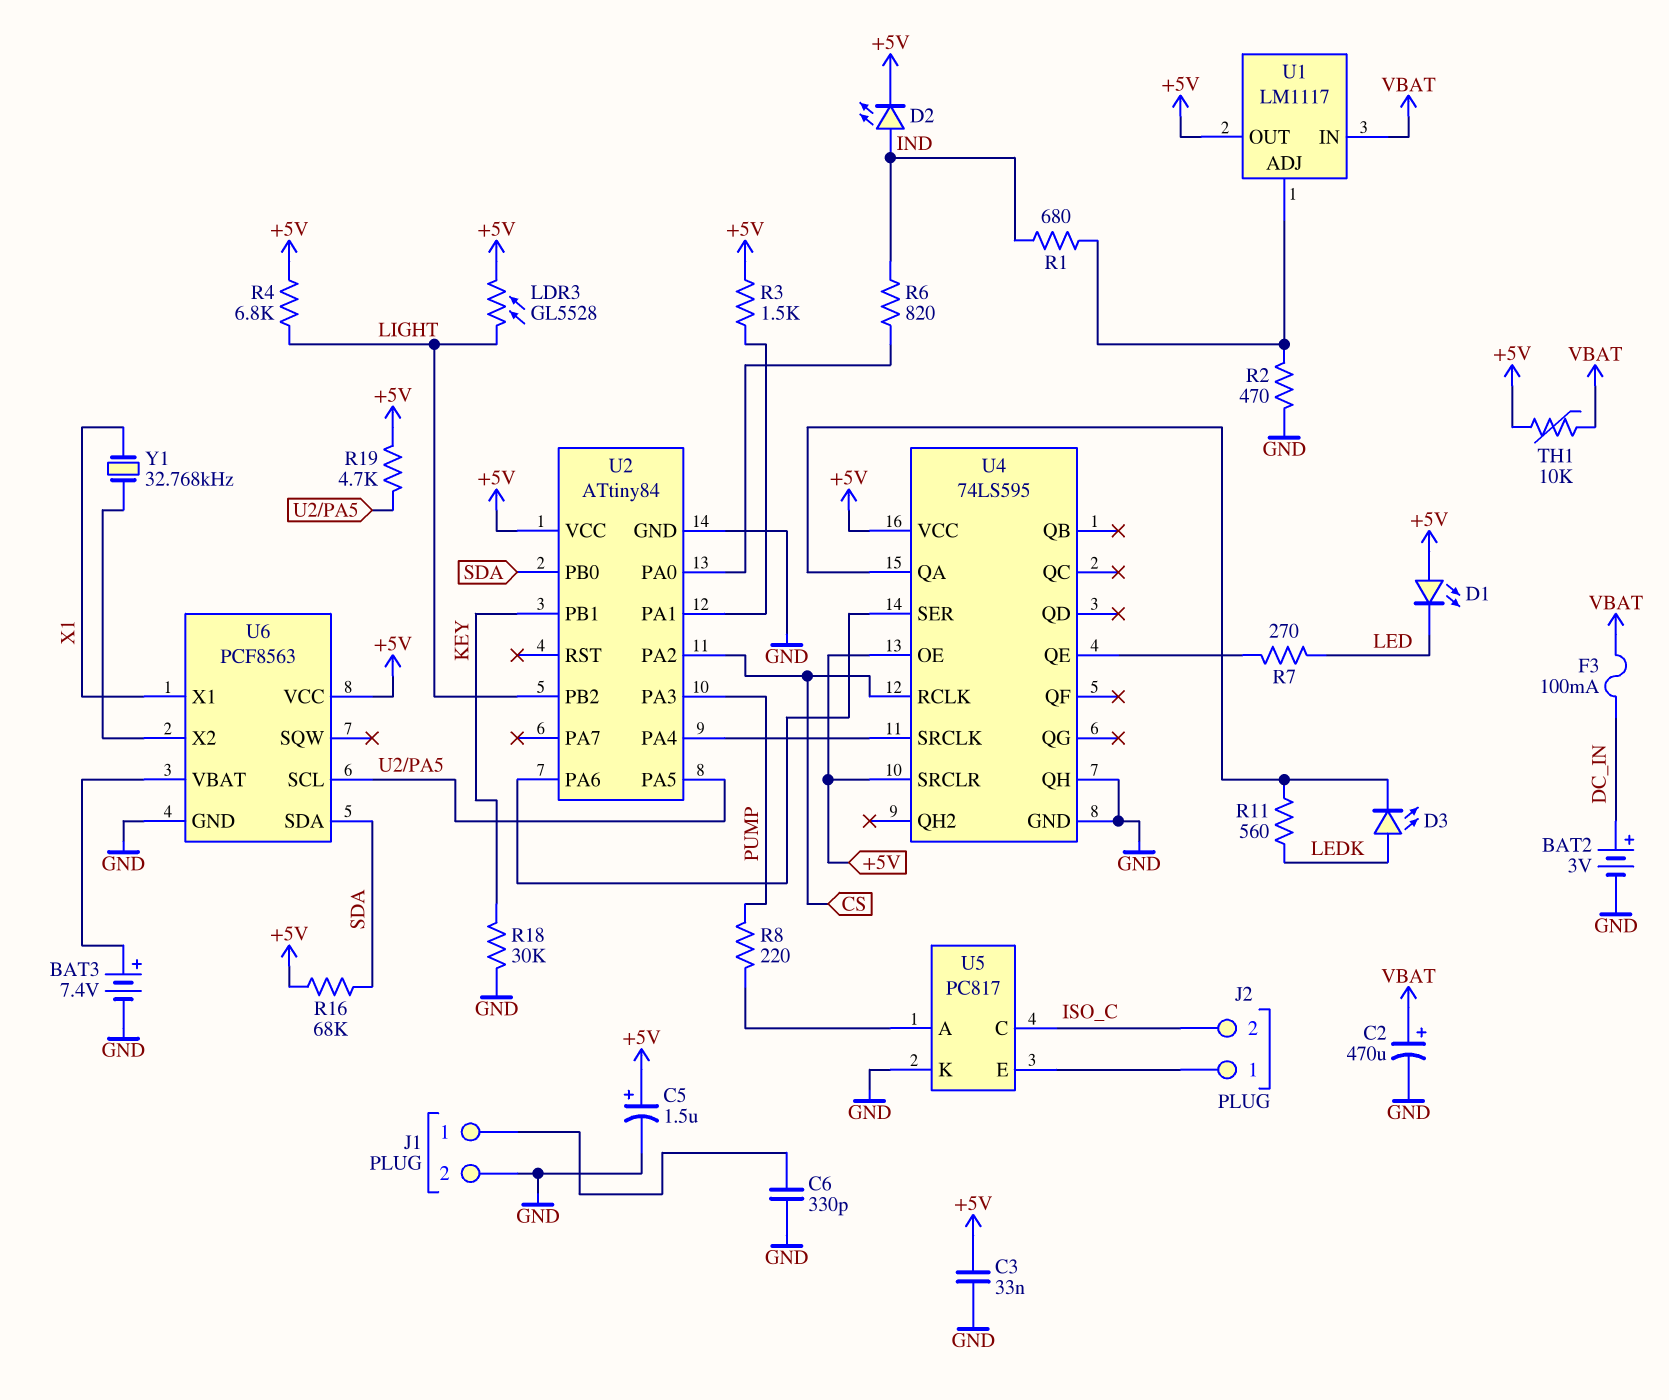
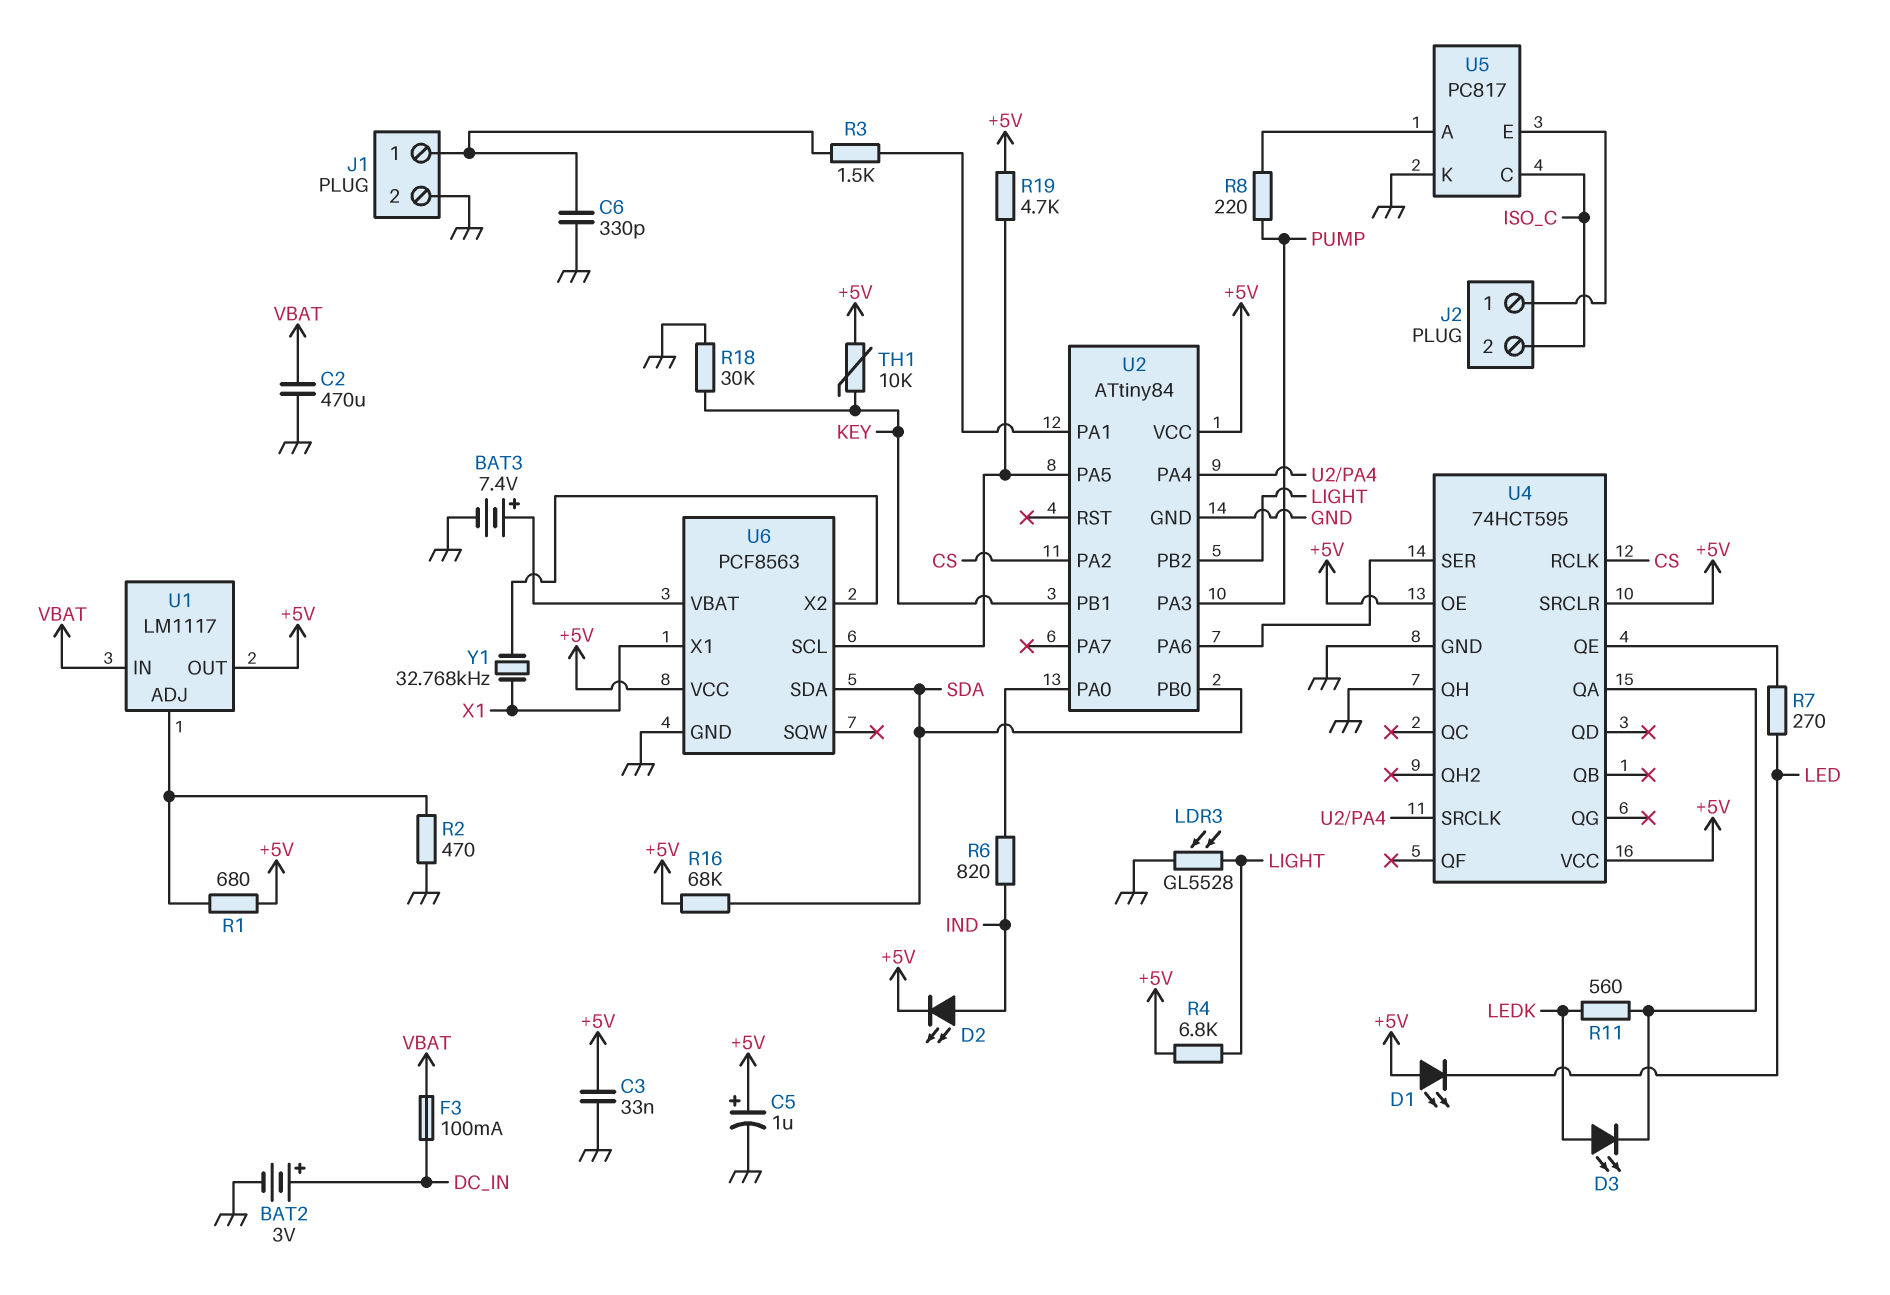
C2: 470uF (plus VBAT, minus GND) -> 470uF (GND, VBAT)
C5: 1.5uF (plus +5V, minus GND) -> 1uF (plus +5V, minus GND)
LDR3: GL5528 (+5V, LIGHT) -> GL5528 (GND, LIGHT)
R1: 680 (IND, U1/ADJ) -> 680 (+5V, U1/ADJ)
R3: 1.5k (+5V, U2/PA1) -> 1.5k (J1/1, U2/PA1)
TH1: 10k (+5V, VBAT) -> 10k (+5V, KEY)
U4: 74LS595 -> 74HCT595

